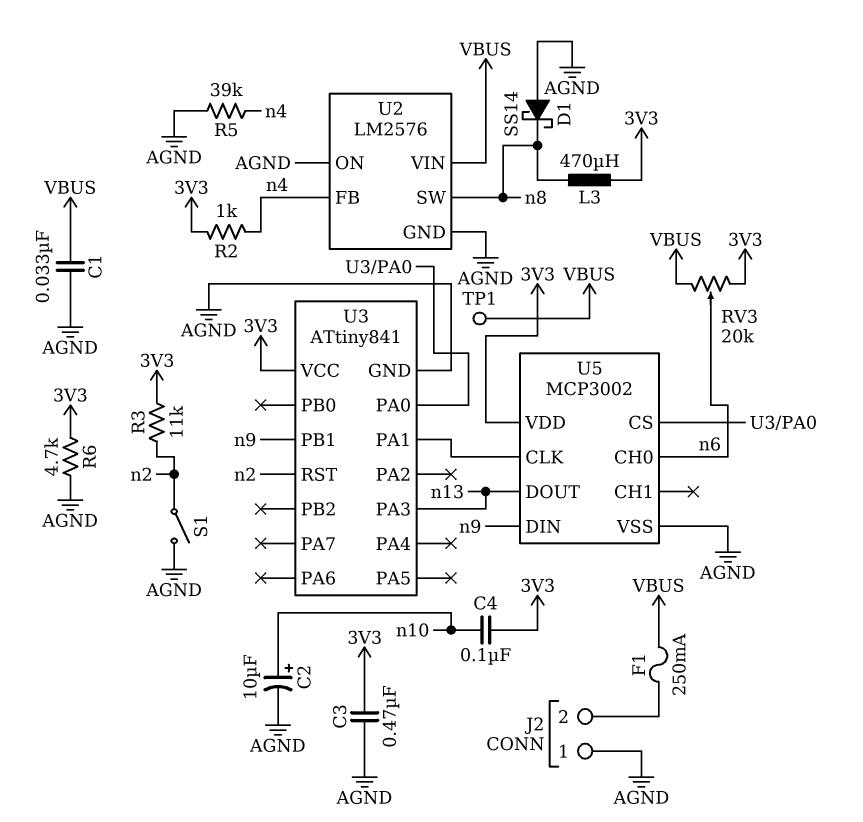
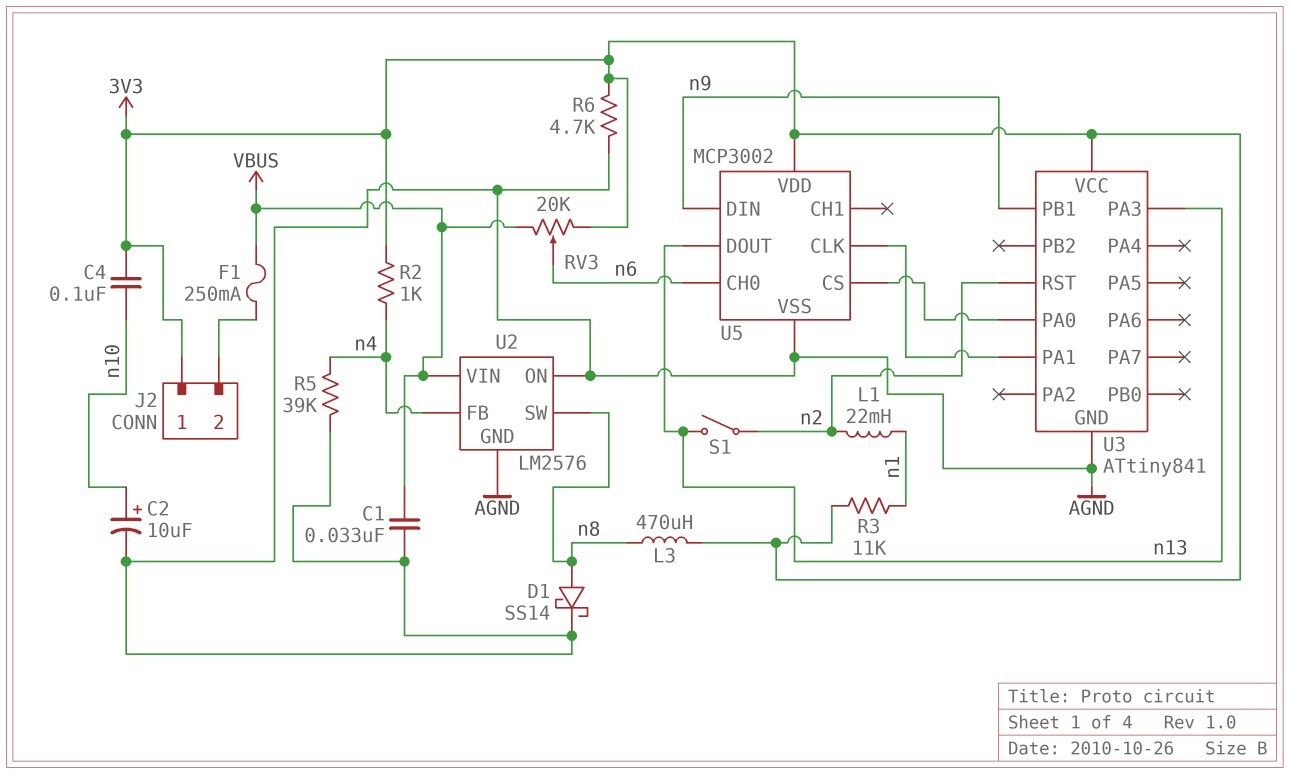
C3: 470nF (3V3, AGND) -> none
D1: schottky SS14 (A AGND, K n8) -> schottky SS14 (A n8, K AGND)
J2 pin 1: AGND -> 3V3
L1: none -> 22mH (n1, n2)
R3: 11k (3V3, n2) -> 11k (3V3, n1)
S1: switch (AGND, n2) -> switch (n2, n13)
TP1: test point (VBUS) -> none

